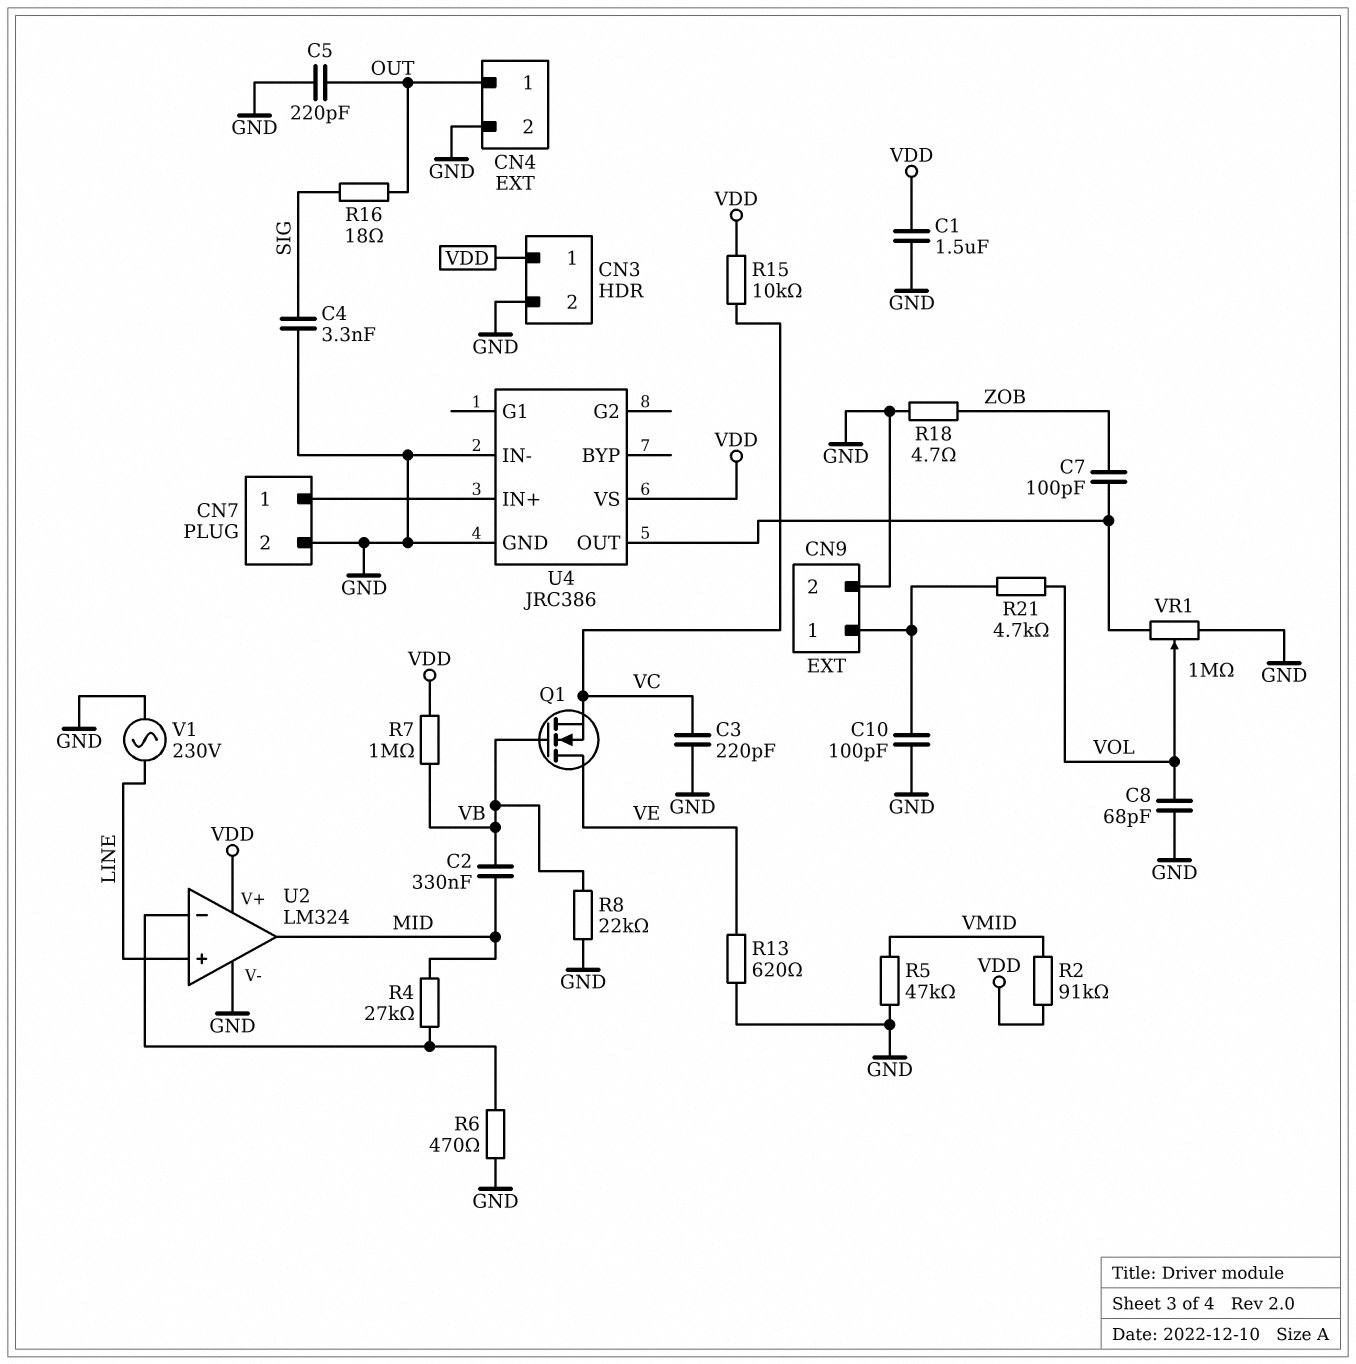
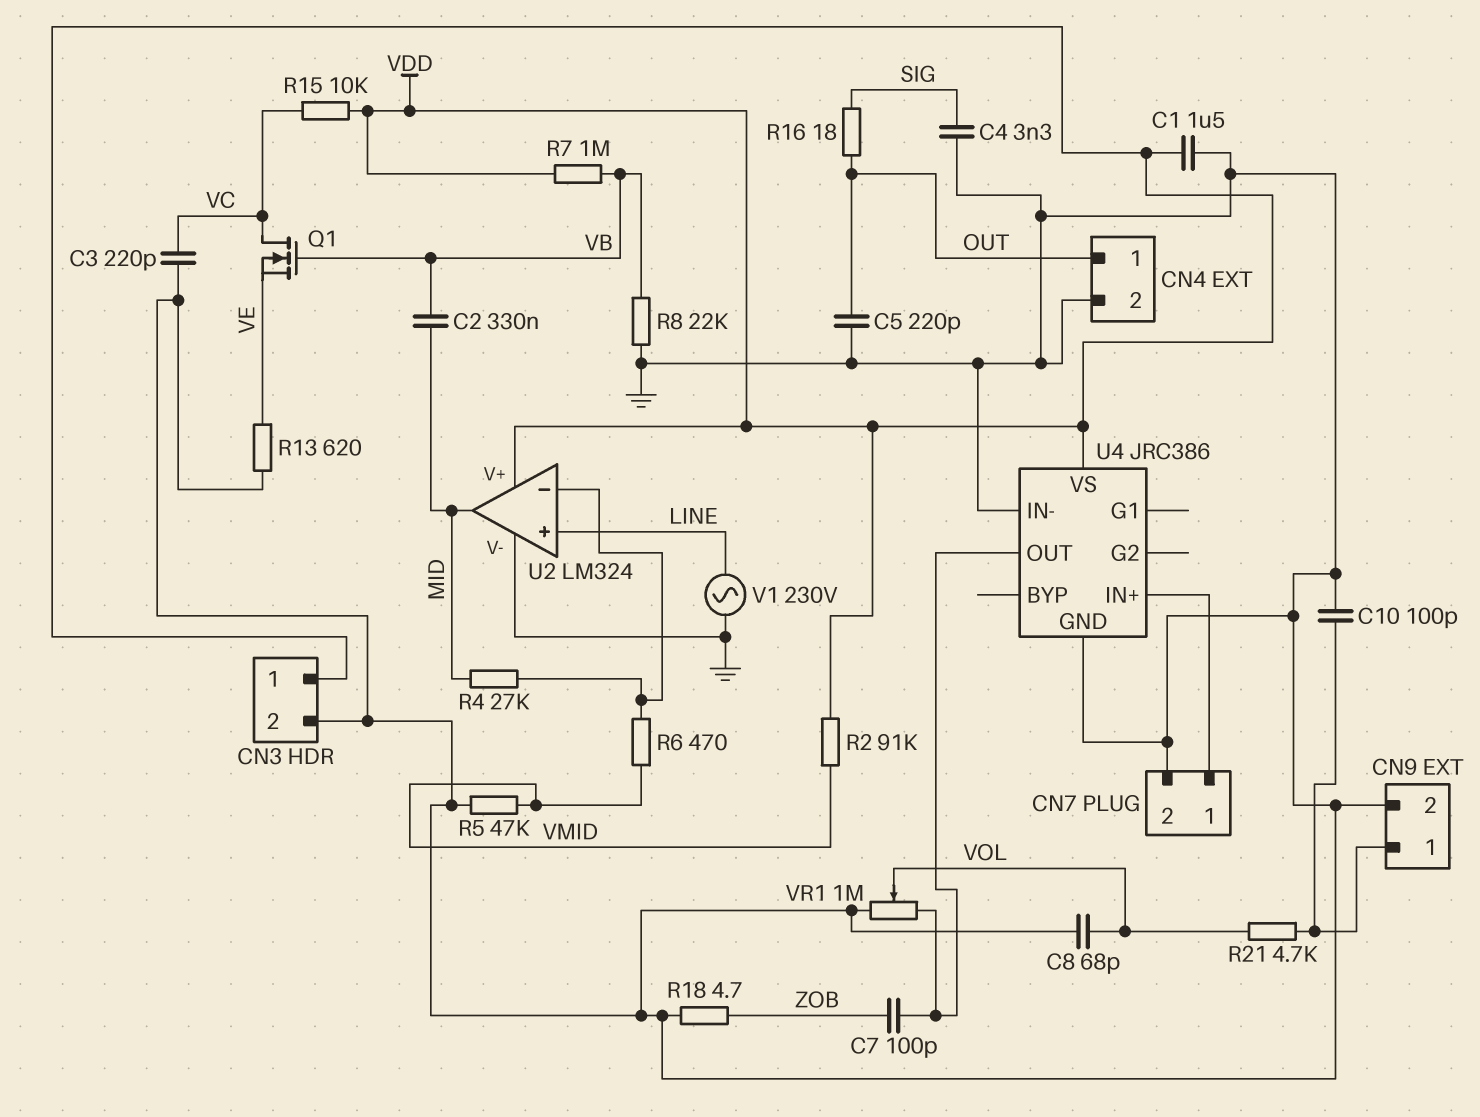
Q1: NMOS (G VB, D VE, S VC) -> NMOS (G VB, D VC, S VE)
R6: 470 (GND, U2/in-) -> 470 (U2/in-, VMID)

